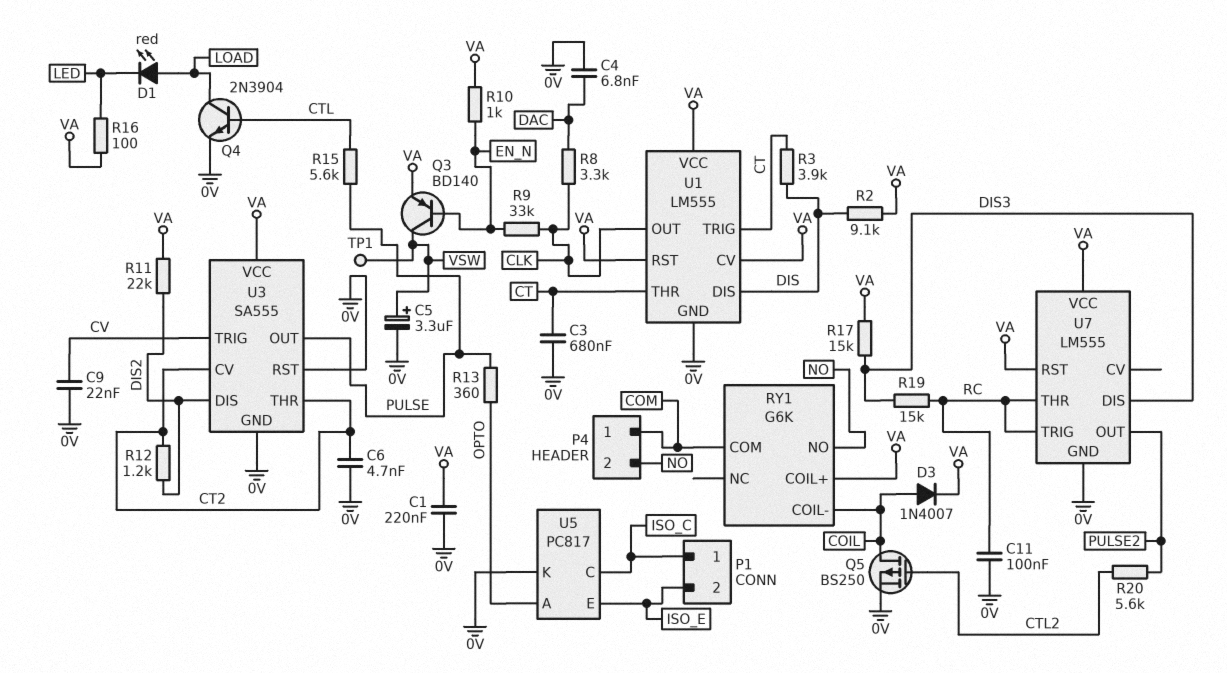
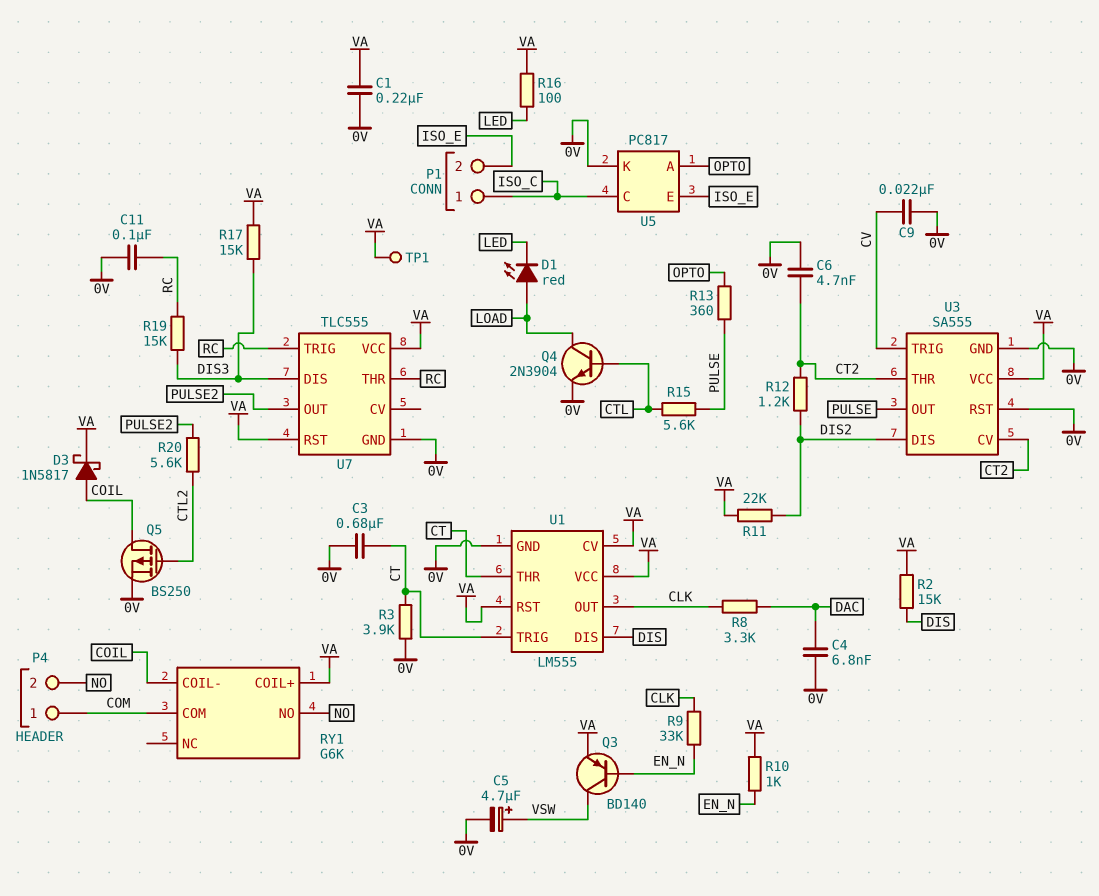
C5: 3.3uF (plus VSW, minus 0V) -> 4.7uF (plus VSW, minus 0V)
D3: diode 1N4007 (A COIL, K VA) -> schottky 1N5817 (A COIL, K VA)
R2: 9.1k (DIS, VA) -> 15k (DIS, VA)
R3: 3.9k (CT, DIS) -> 3.9k (0V, CT)
TP1: test point (VSW) -> test point (VA)
U7: LM555 -> TLC555

